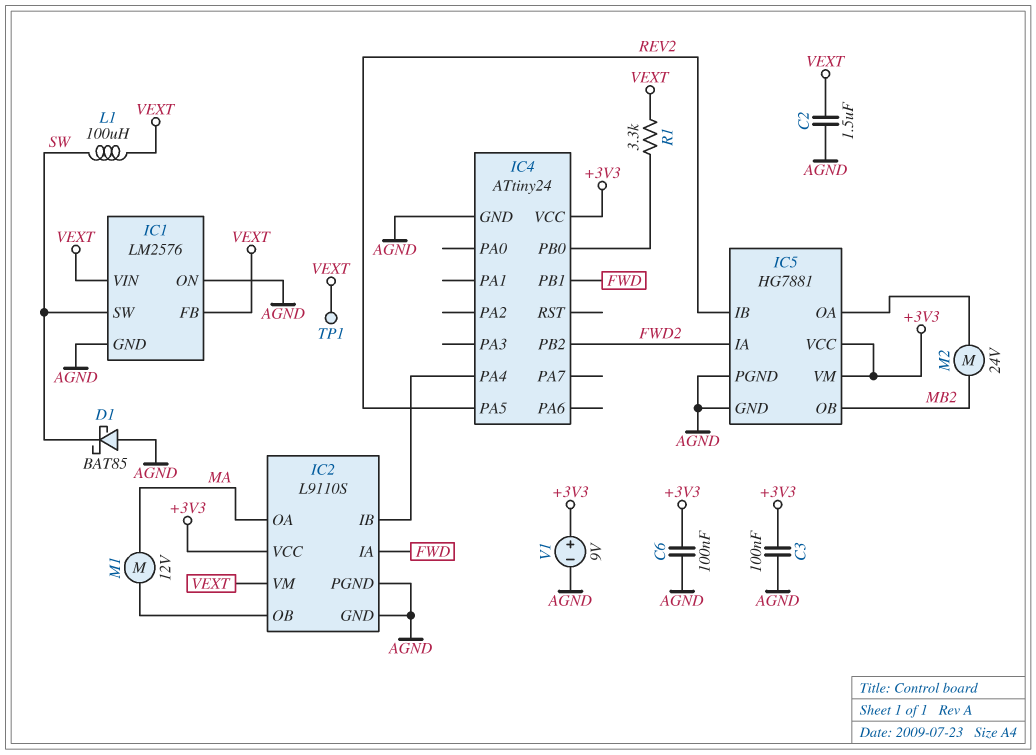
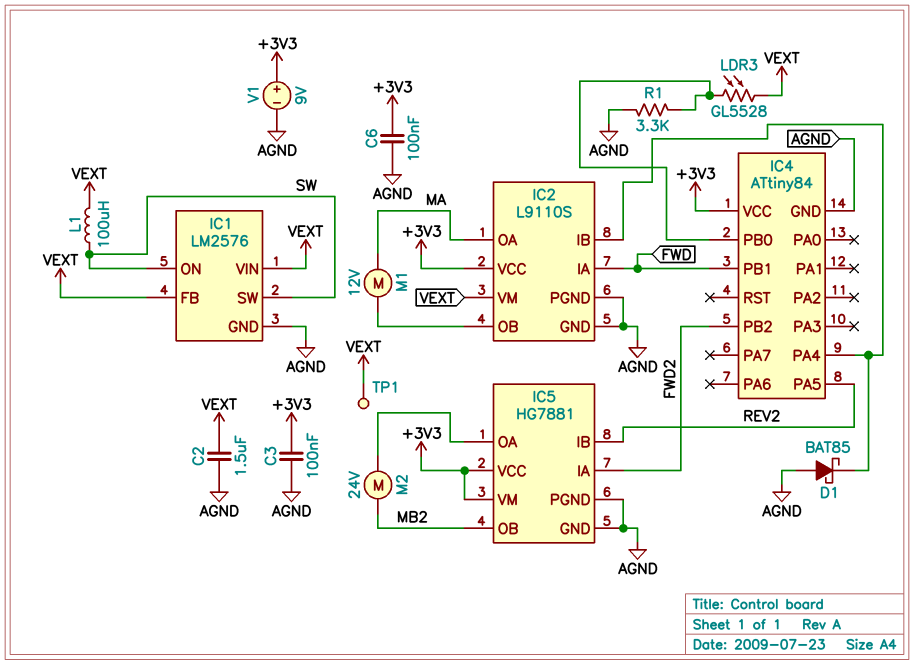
D1: schottky BAT85 (A AGND, K SW) -> schottky BAT85 (A AGND, K IC2/IB)
IC1 pin ON: AGND -> SW
IC4: ATtiny24 -> ATtiny84
LDR3: none -> GL5528 (IC4/PB0, VEXT)
R1: 3.3k (IC4/PB0, VEXT) -> 3.3k (AGND, IC4/PB0)

